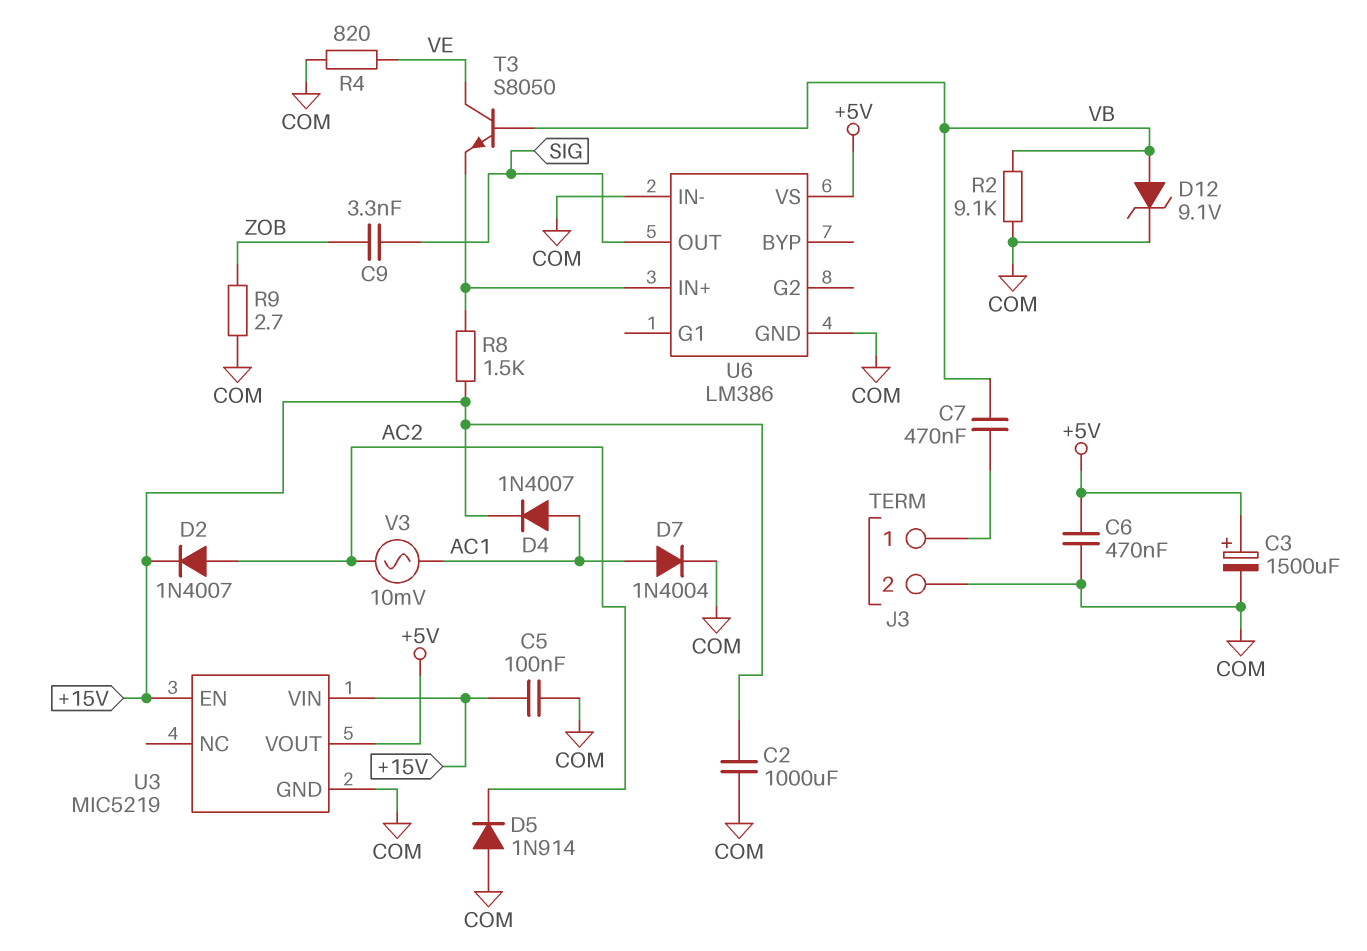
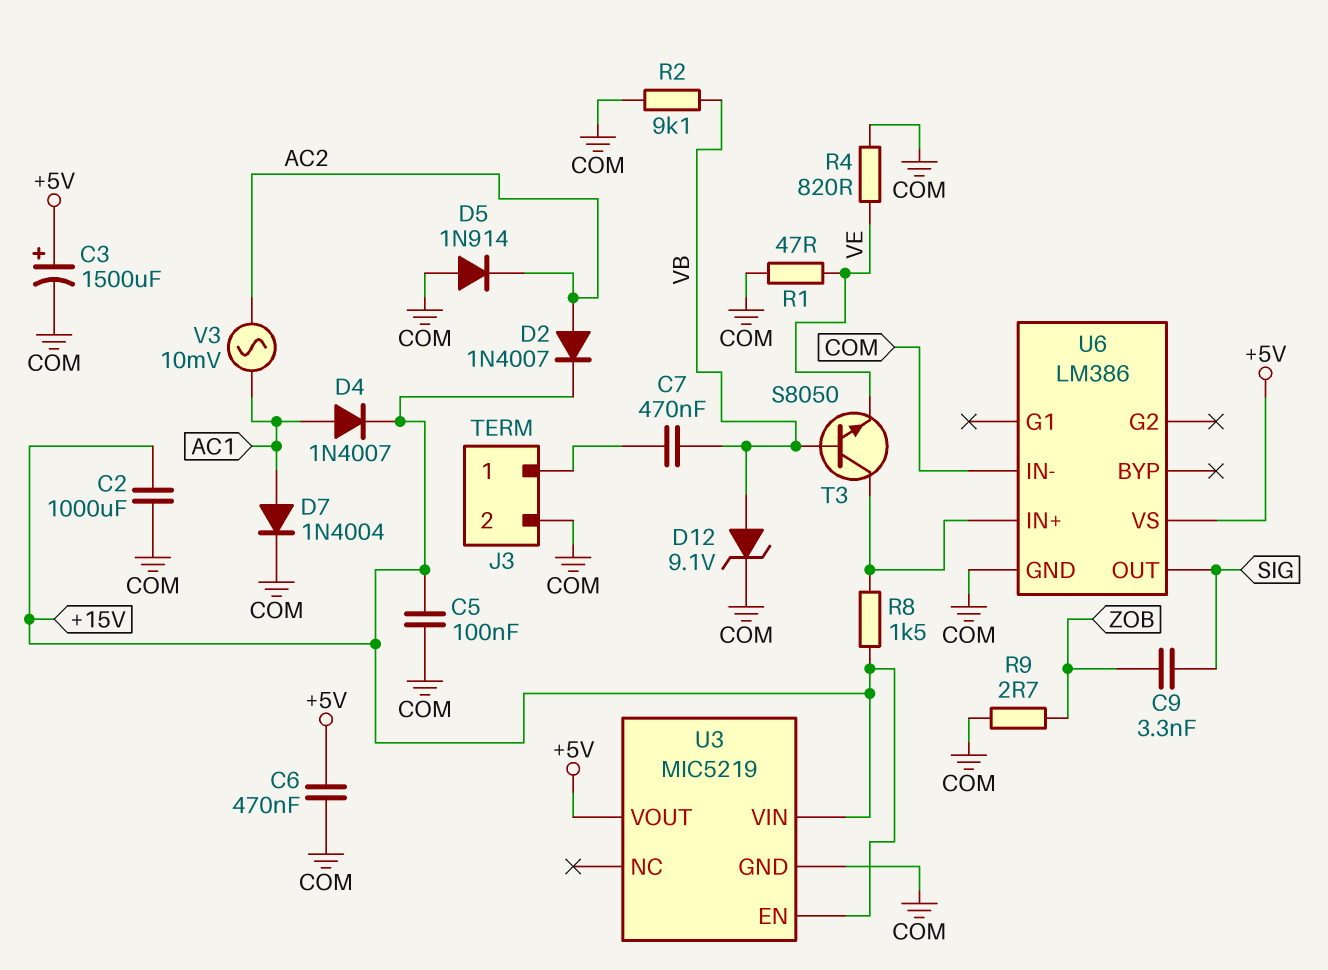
R1: none -> 47 (COM, VE)
T3: NPN S8050 (B VB, C VE, E U6/IN+) -> NPN S8050 (B VB, C U6/IN+, E VE)

